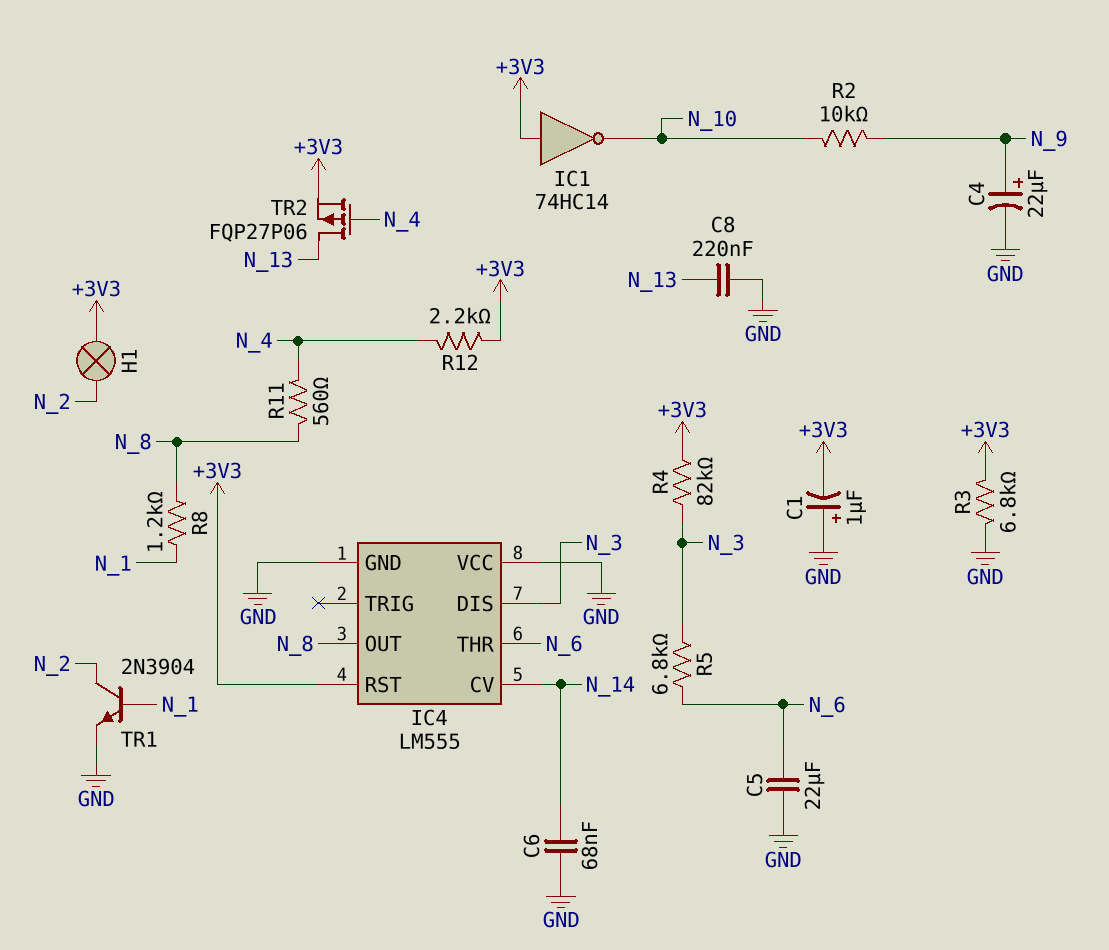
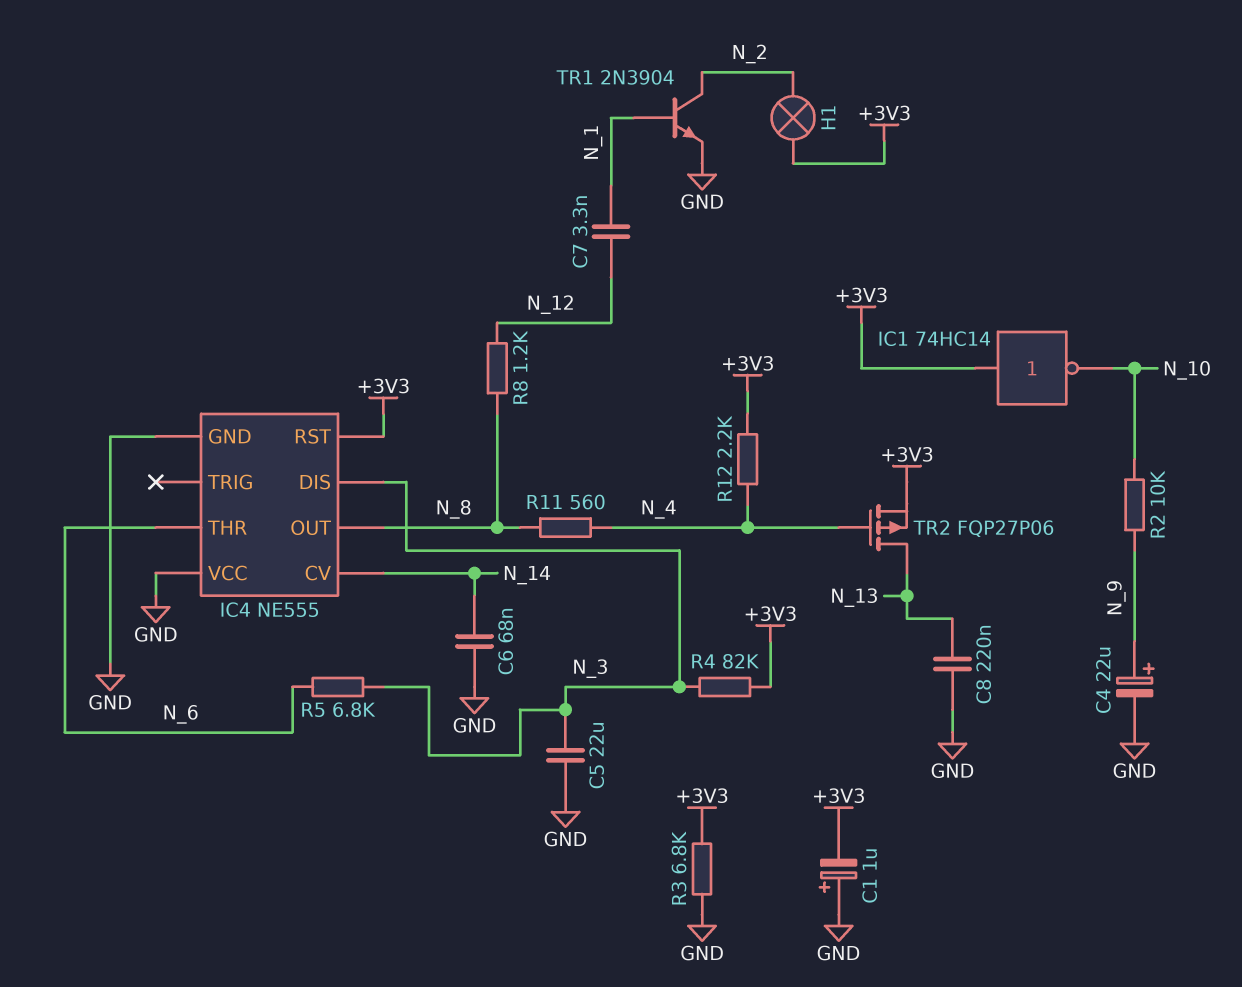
C5: 22uF (GND, N_6) -> 22uF (GND, N_3)
C7: none -> 3.3nF (N_1, N_12)
IC4: LM555 -> NE555
R8: 1.2k (N_1, N_8) -> 1.2k (N_8, N_12)

